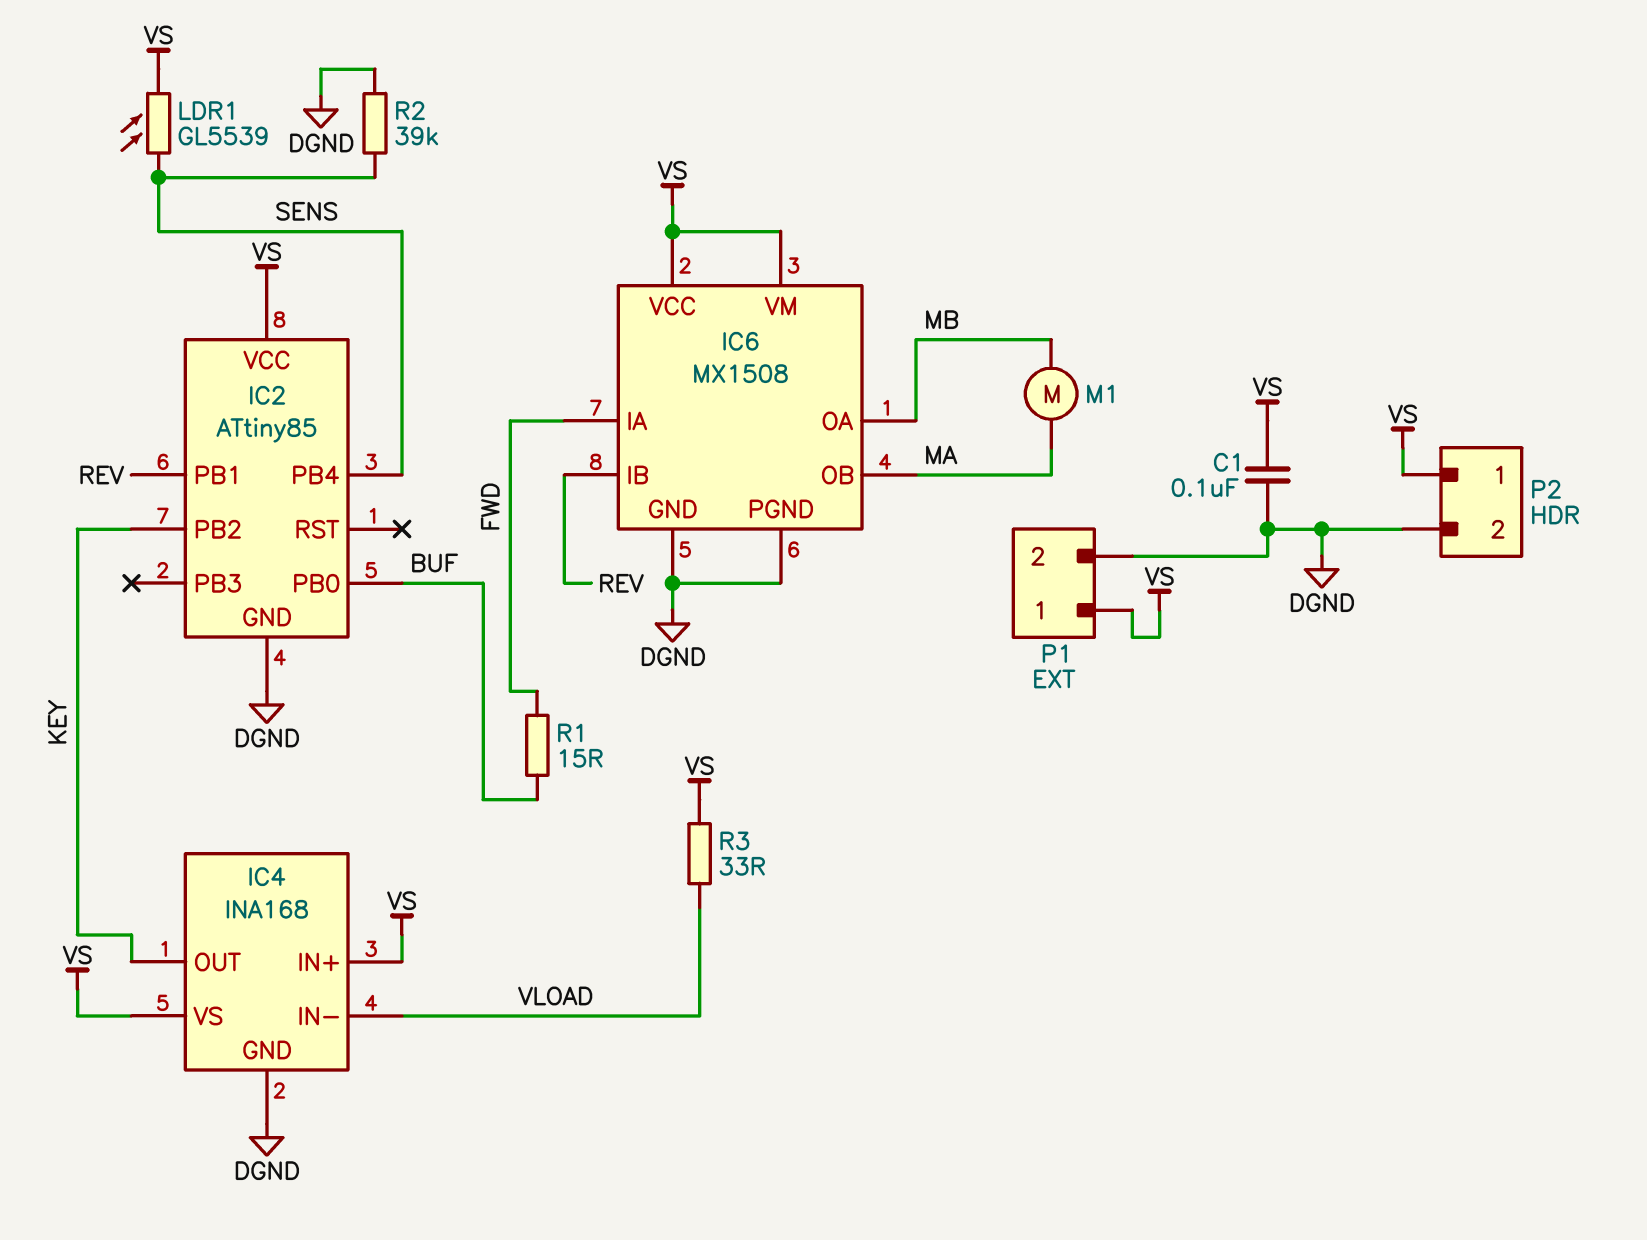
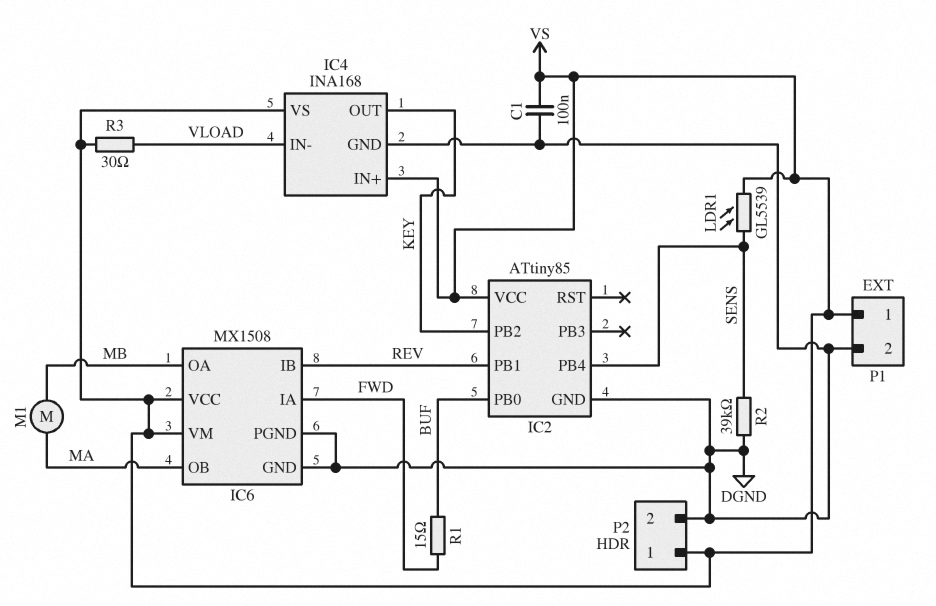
R3: 33 (VLOAD, VS) -> 30 (VLOAD, VS)

